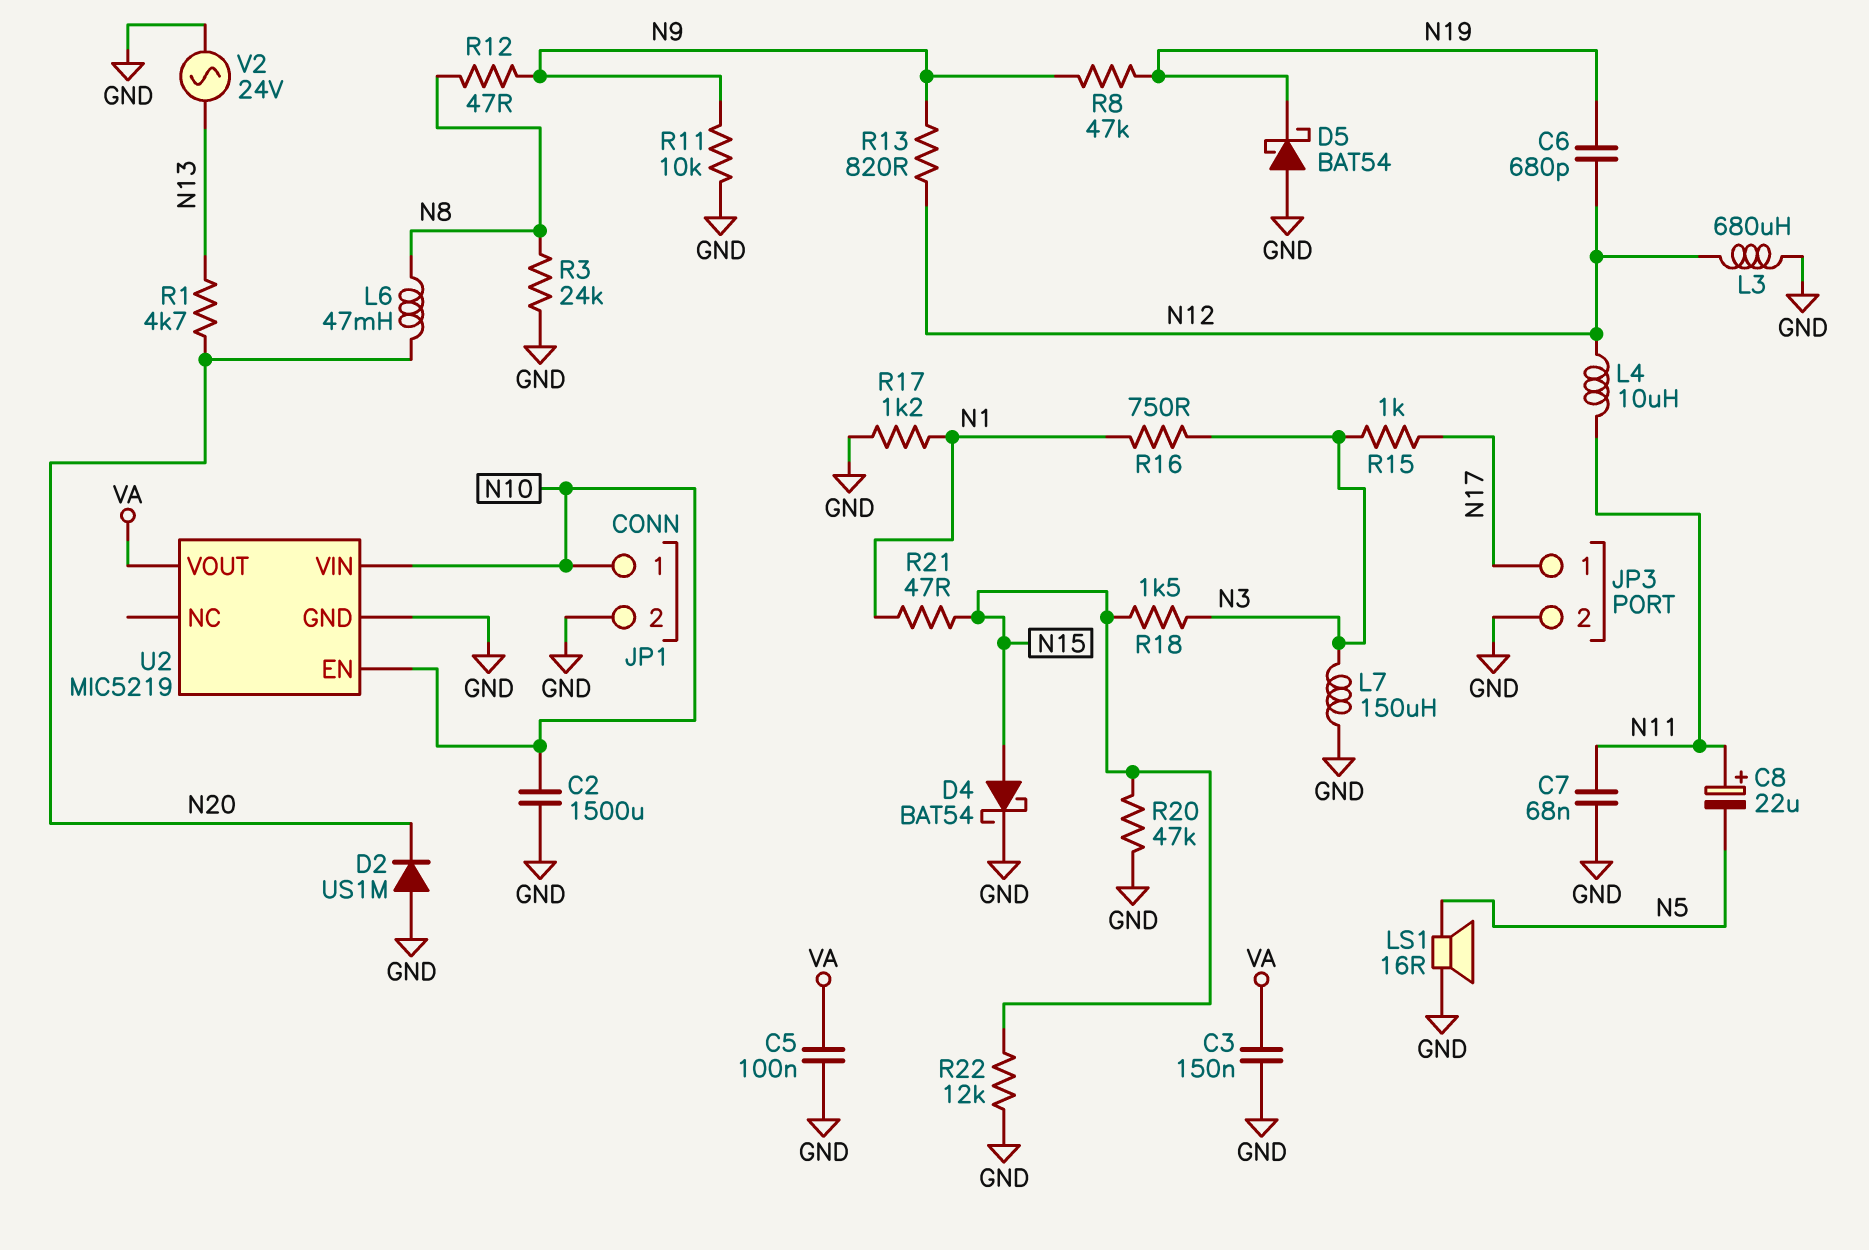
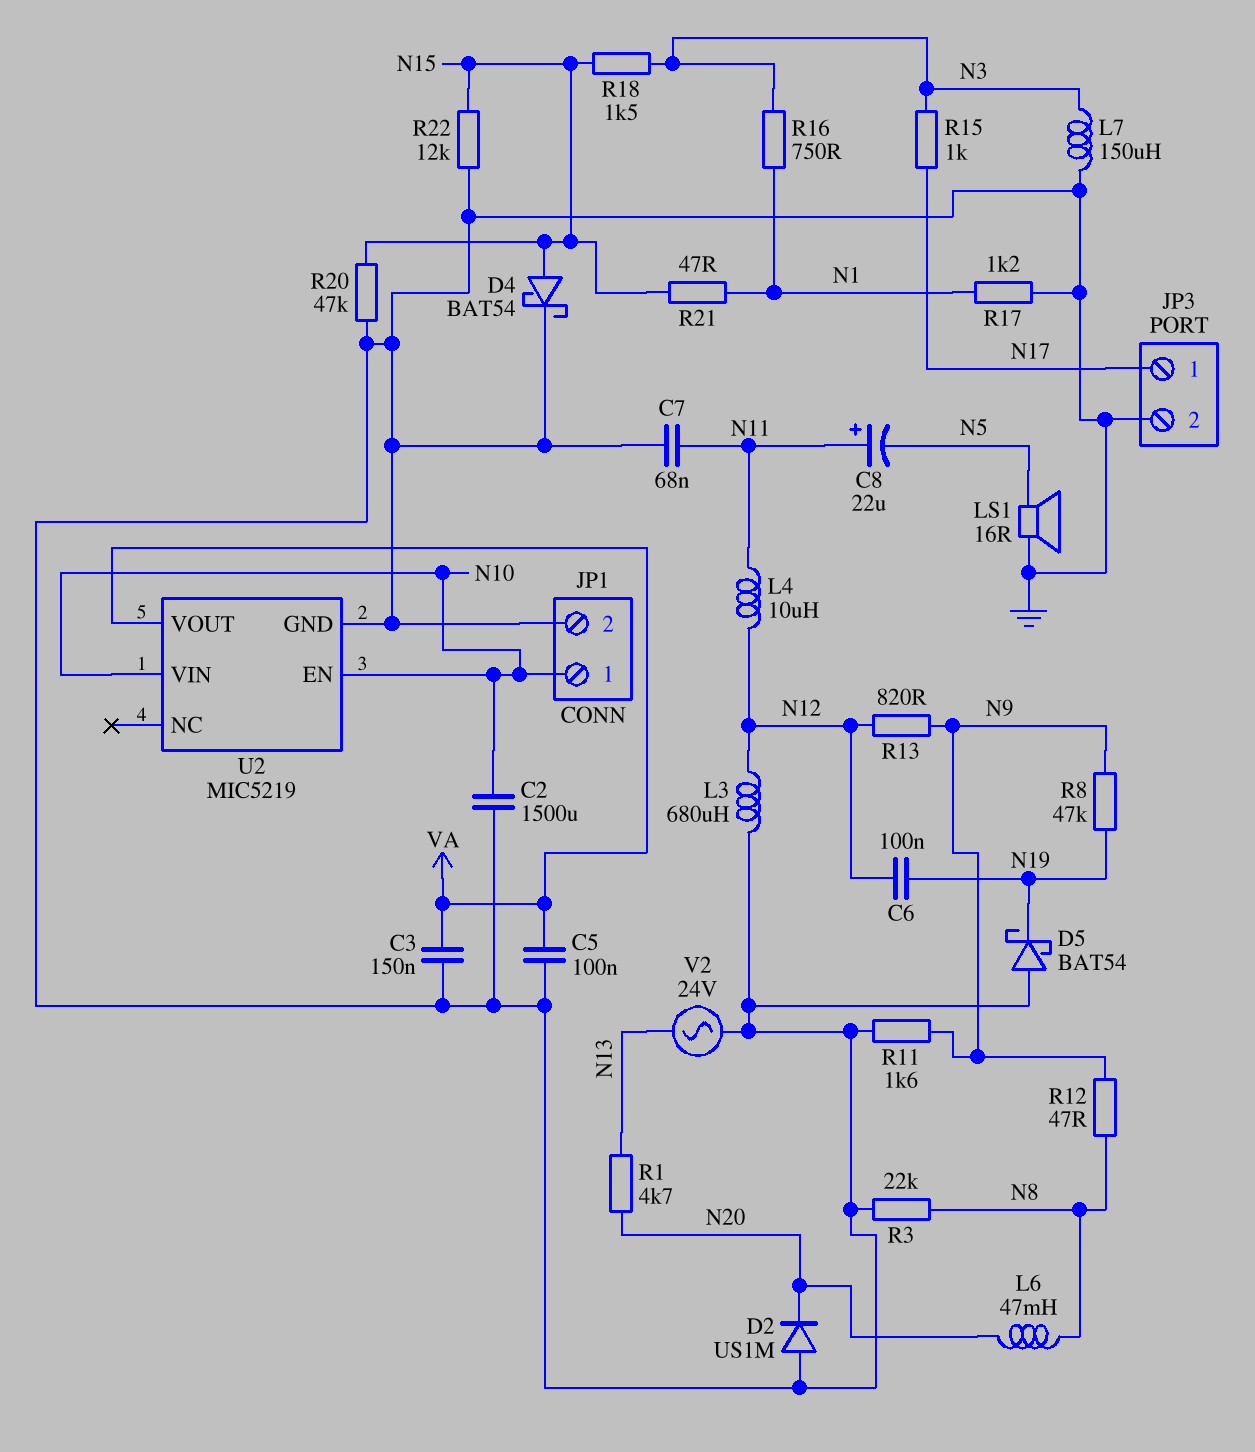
C6: 680pF (N12, N19) -> 100nF (N12, N19)
R3: 24k (GND, N8) -> 22k (GND, N8)
R11: 10k (GND, N9) -> 1.6k (GND, N9)

